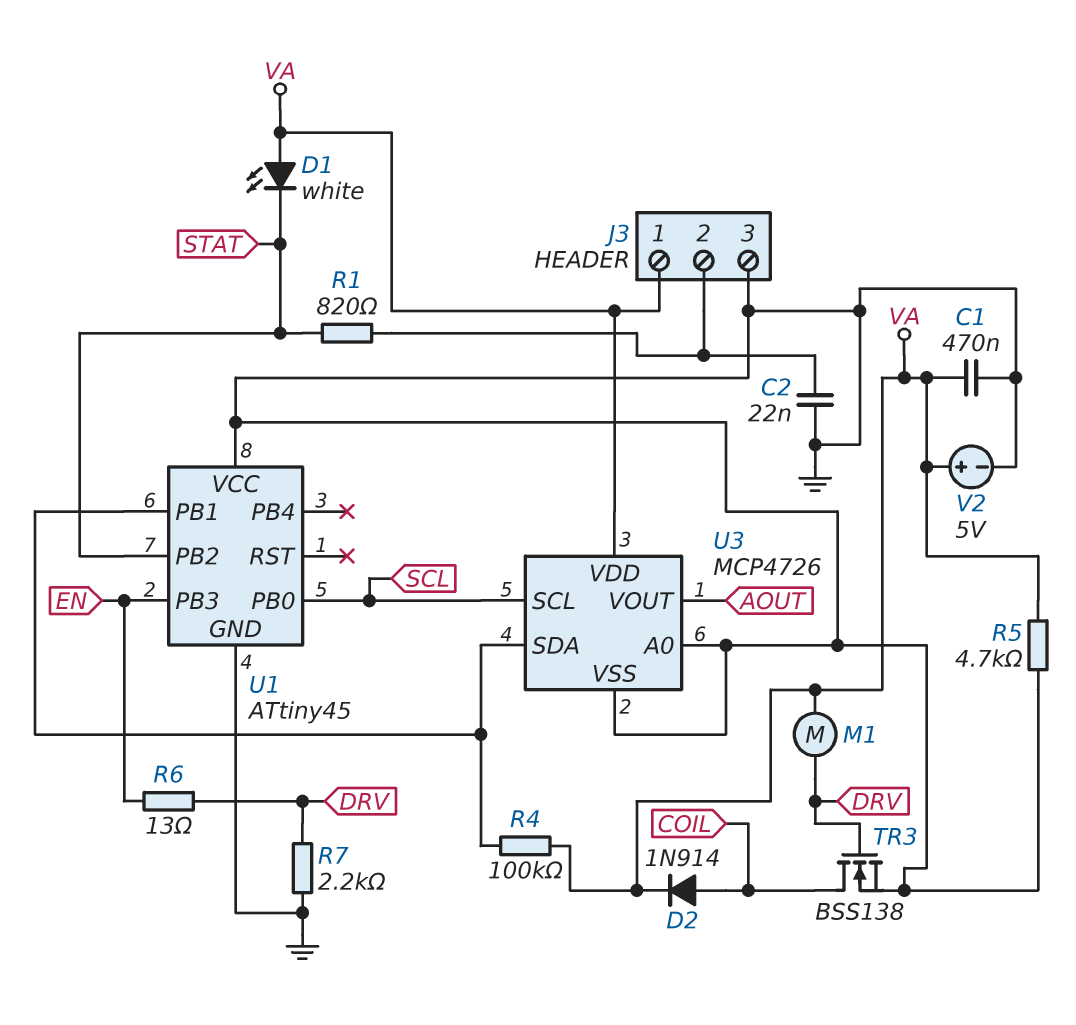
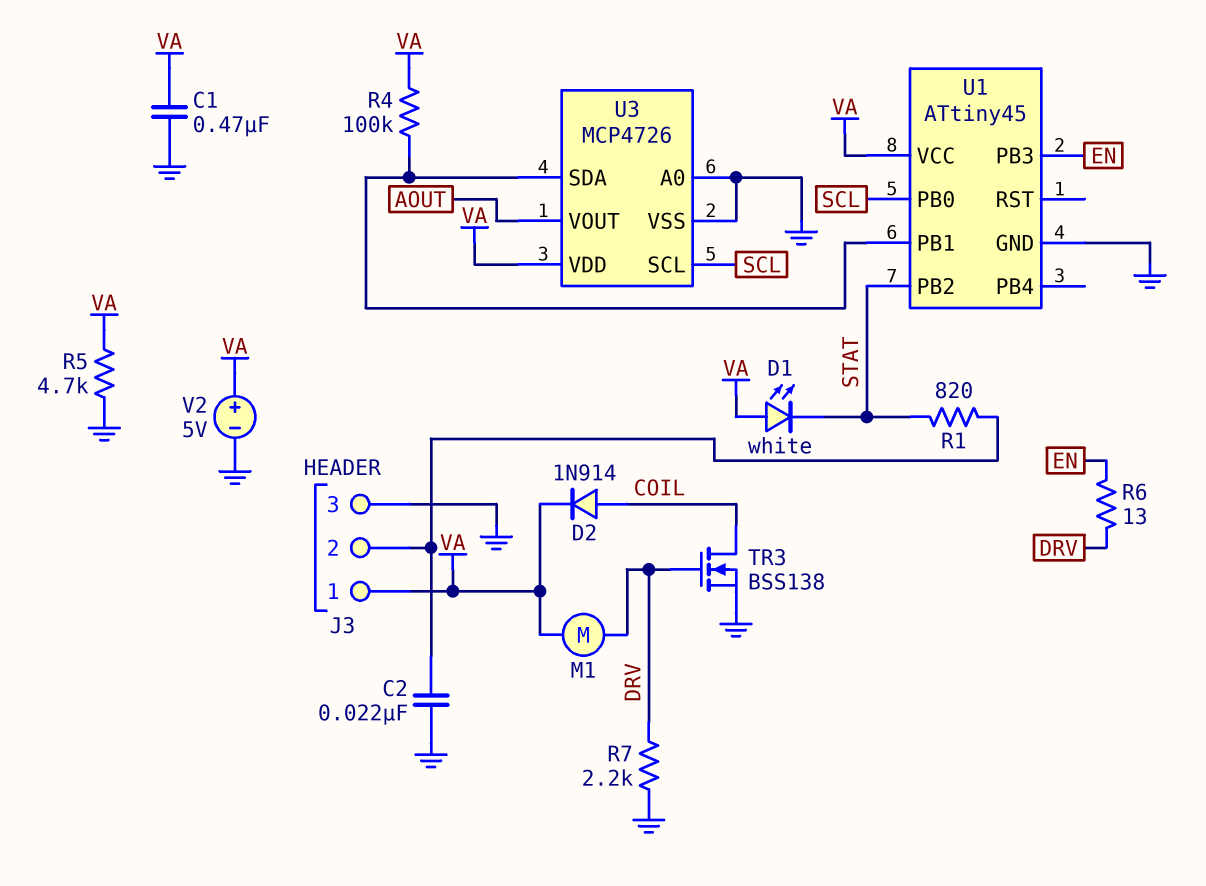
U1 pin VCC: GND -> VA

